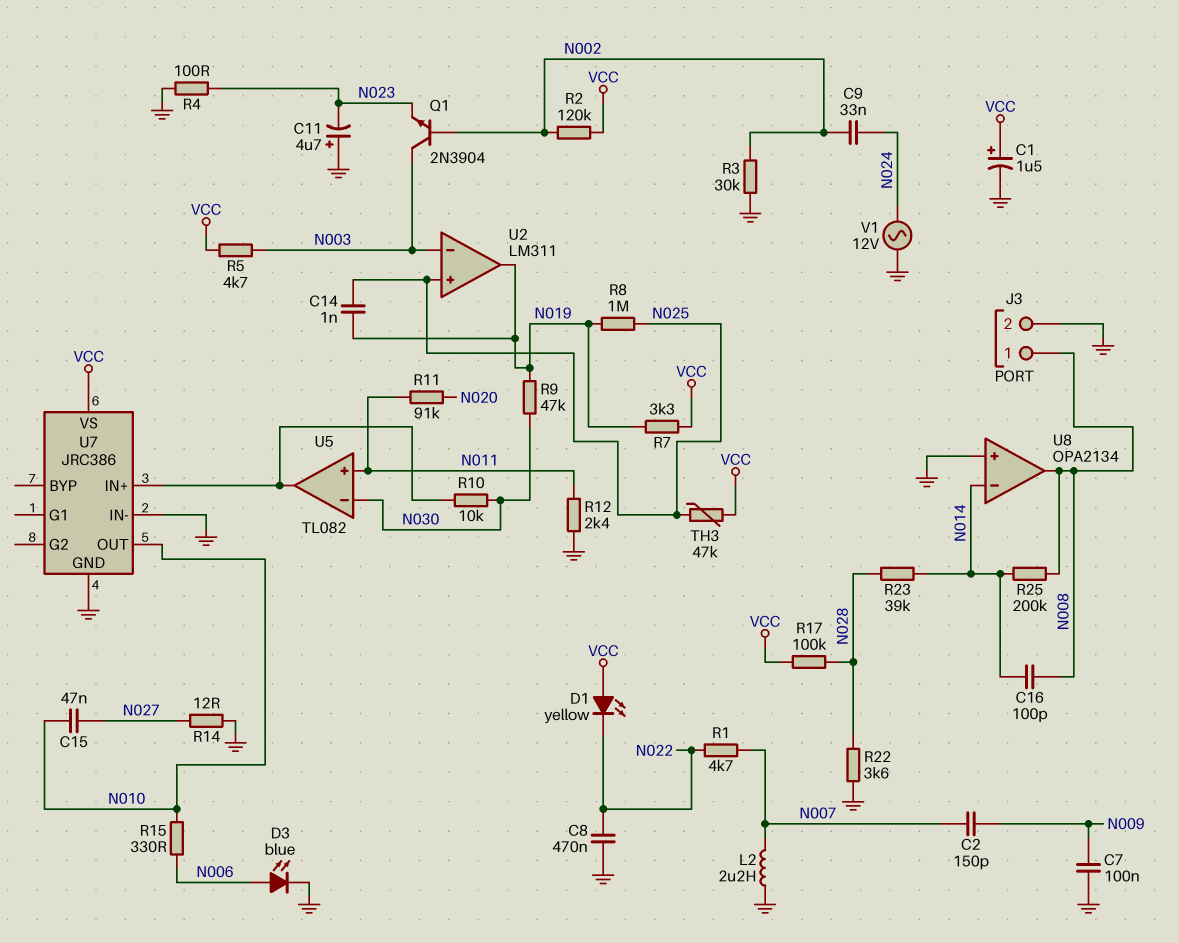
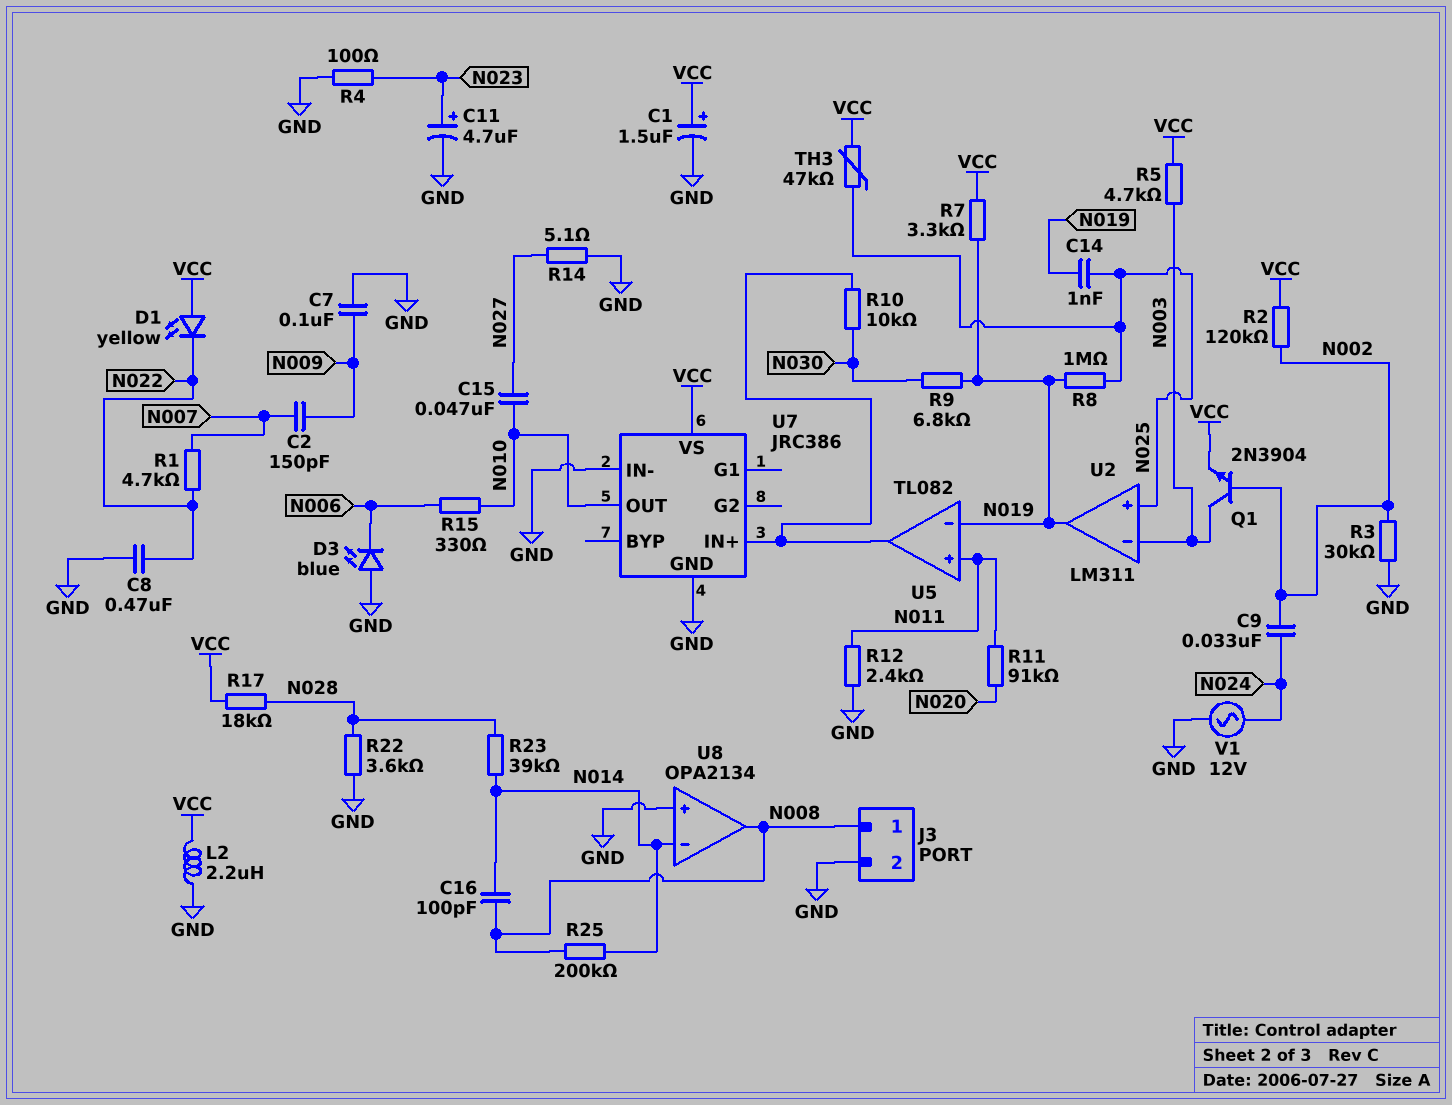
C11: 4.7uF (plus GND, minus N023) -> 4.7uF (plus N023, minus GND)
D3: LED blue (A N006, K GND) -> LED blue (A GND, K N006)
L2: 2.2uH (GND, N007) -> 2.2uH (GND, VCC)
Q1: NPN 2N3904 (B N002, C N003, E N023) -> NPN 2N3904 (B N002, C N003, E VCC)
R9: 47k (N019, N030) -> 6.8k (N019, N030)
R14: 12 (GND, N027) -> 5.1 (GND, N027)
R17: 100k (N028, VCC) -> 18k (N028, VCC)
U5 pin in-: N030 -> N019

